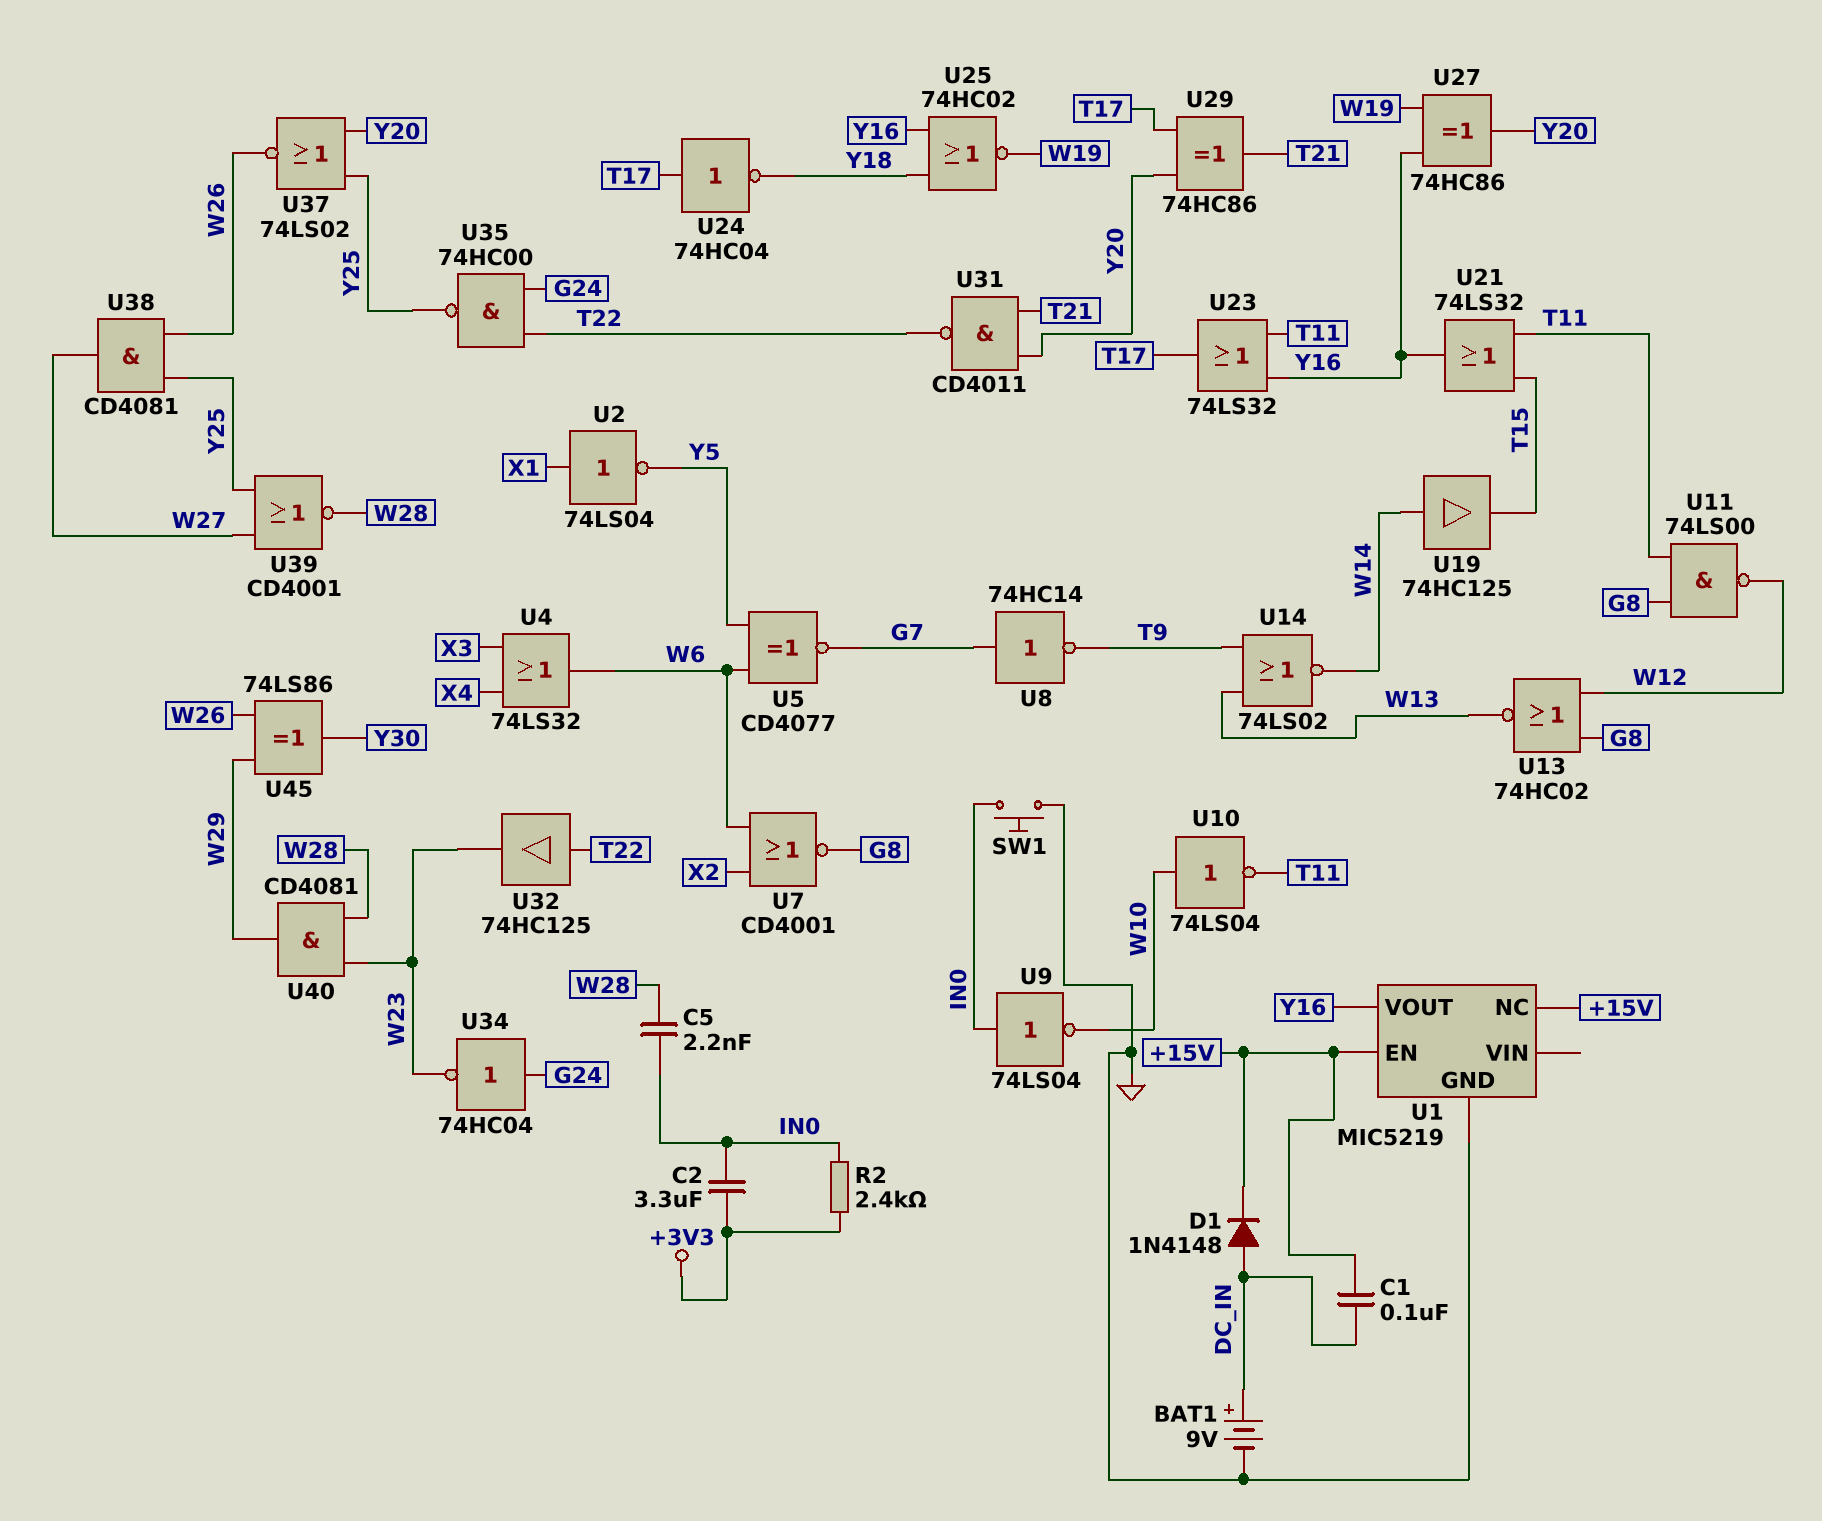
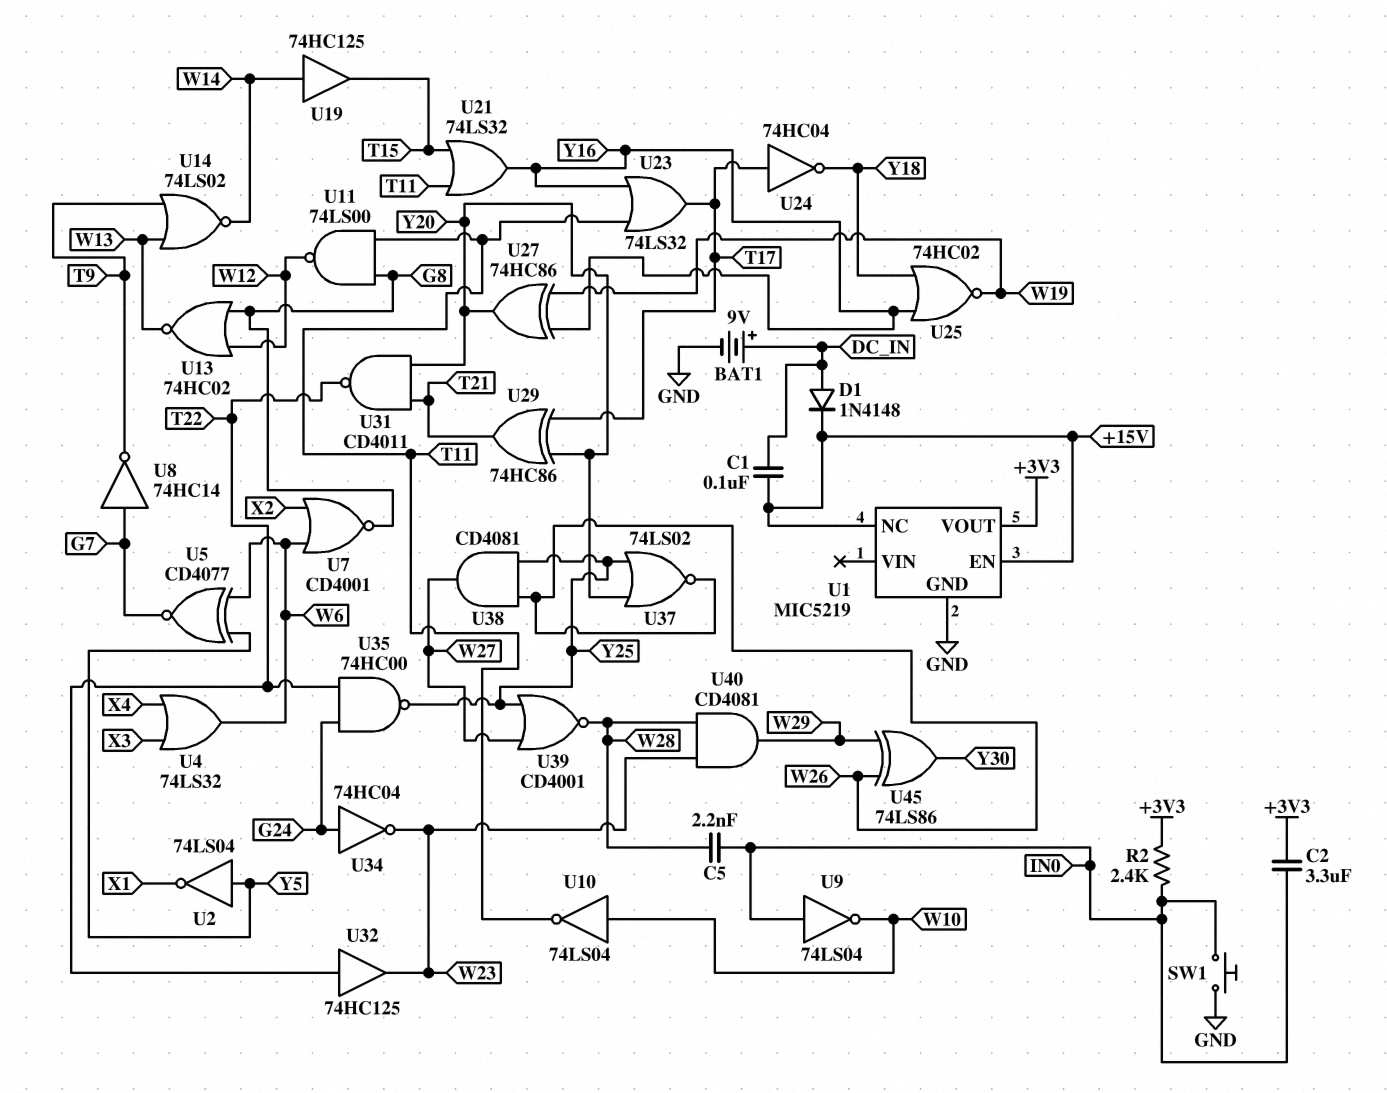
U1 pin VOUT: Y16 -> +3V3
U2: NOT 74LS04 (in X1, out Y5) -> NOT 74LS04 (in Y5, out X1)

